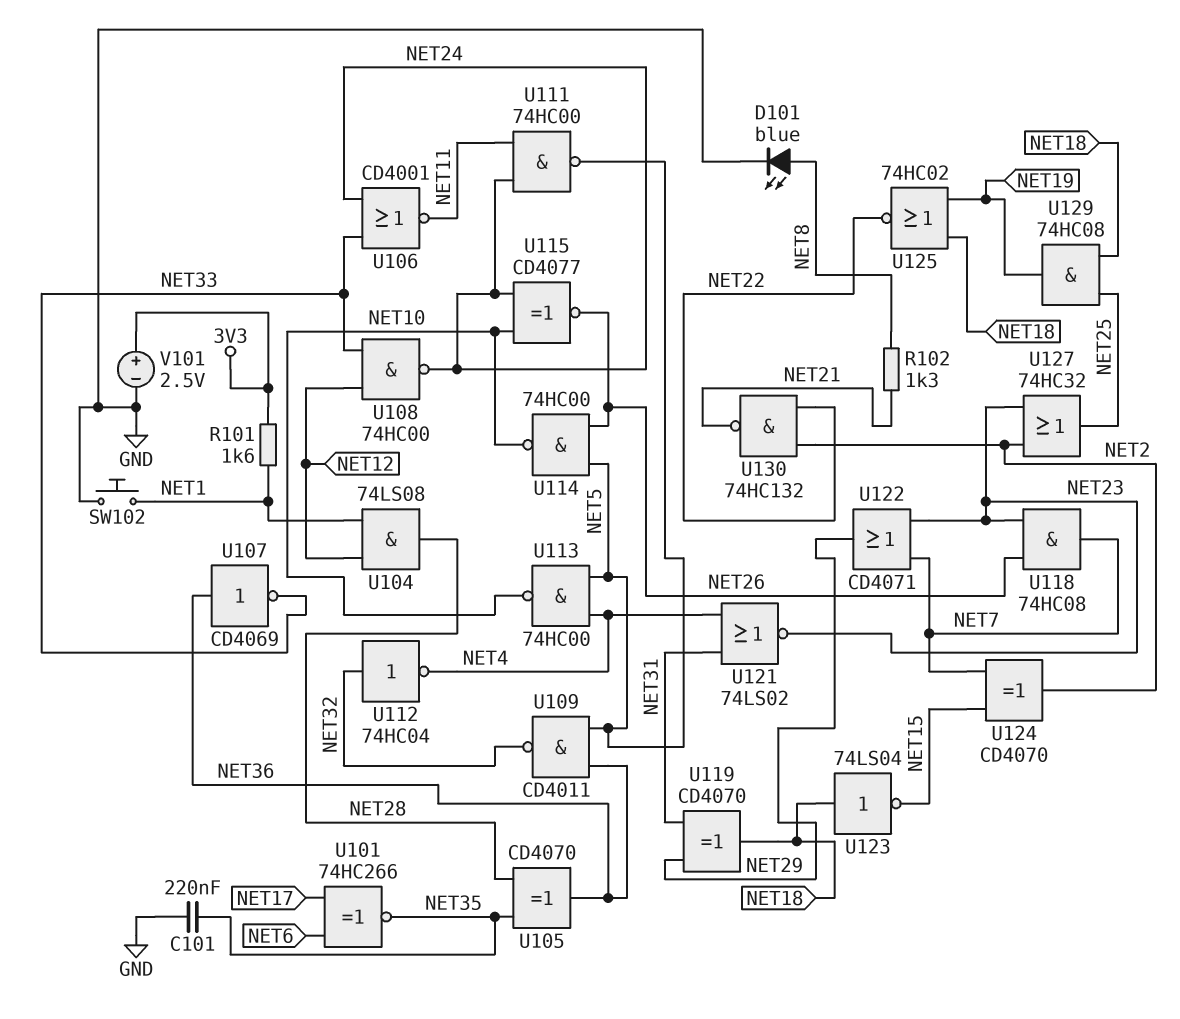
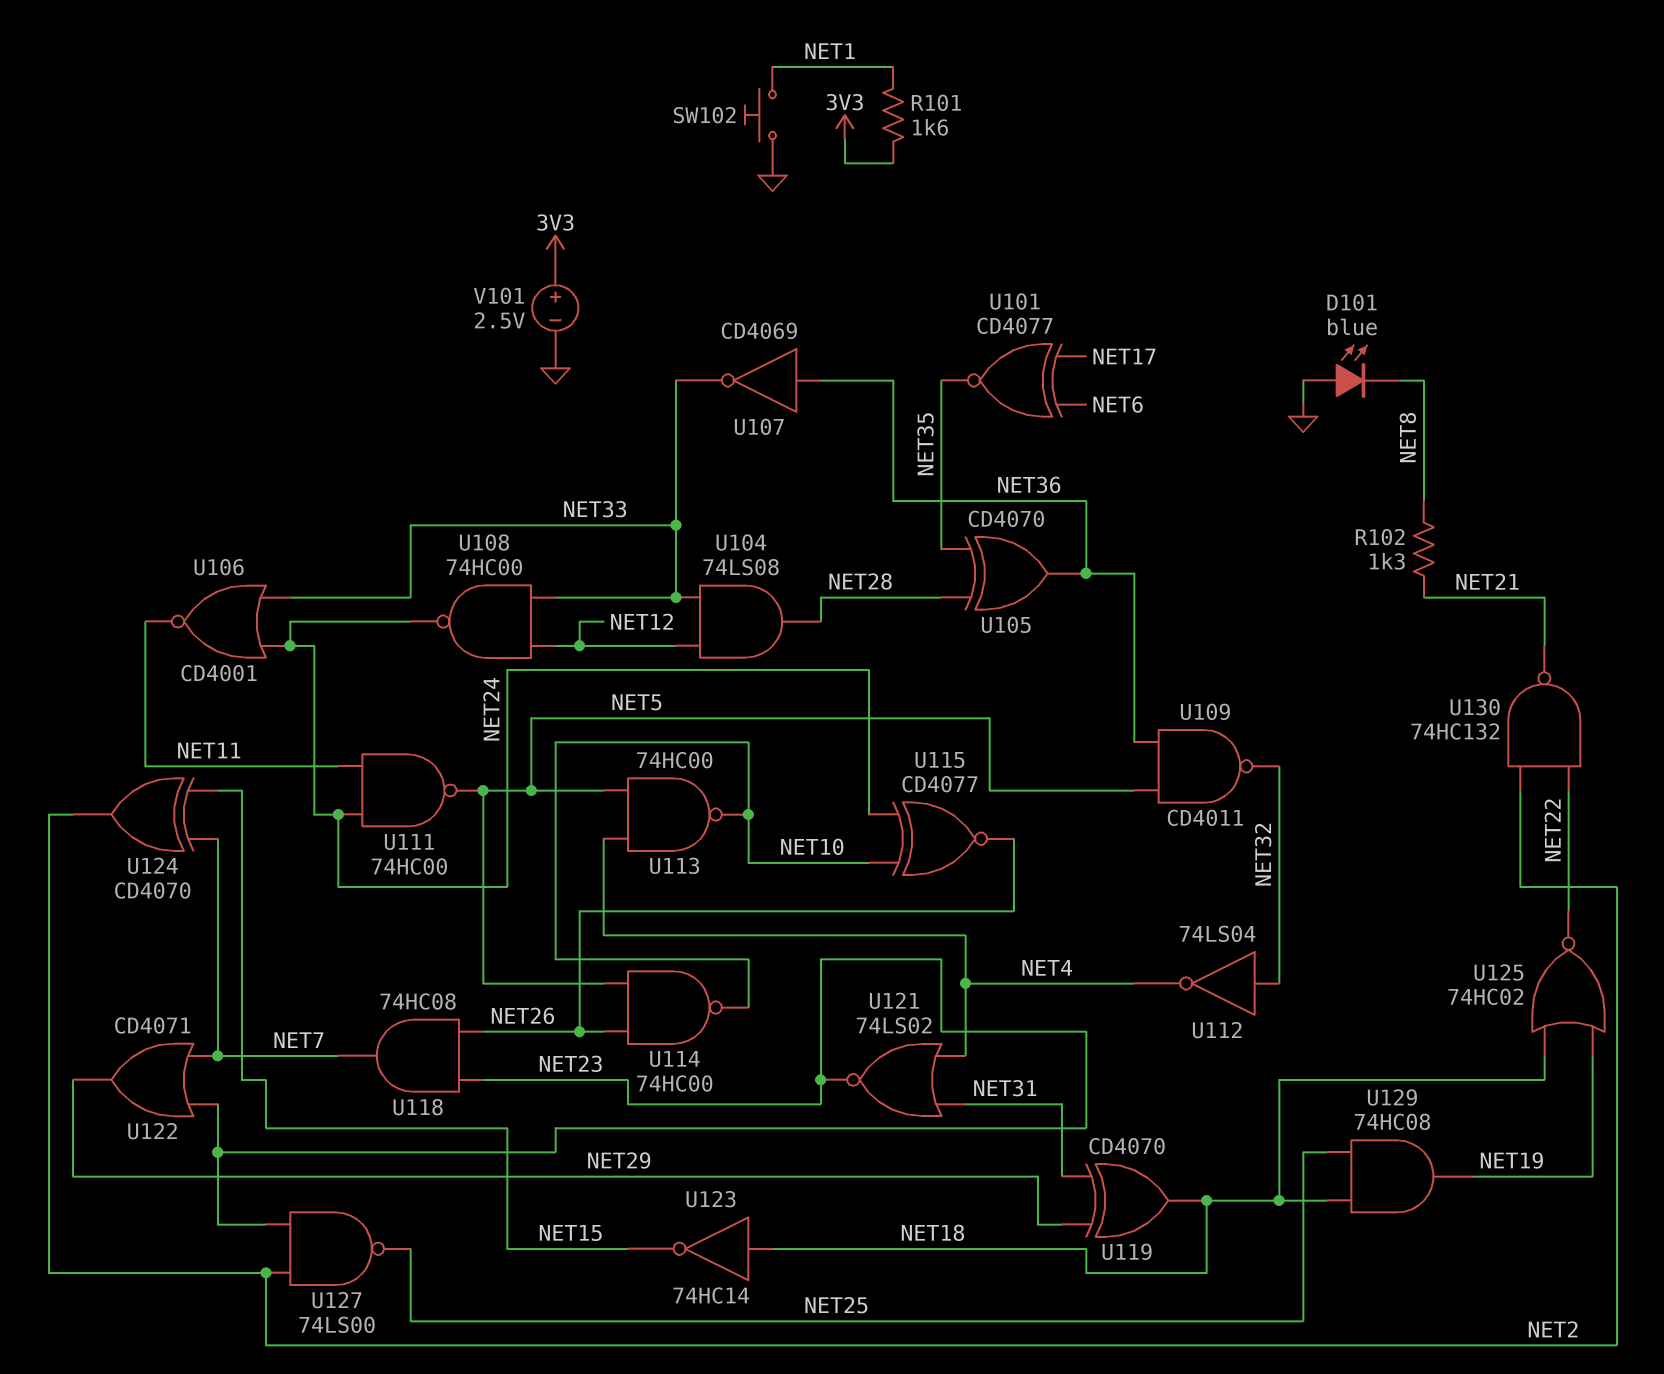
C101: 220nF (GND, NET35) -> none
D101: LED blue (A NET8, K GND) -> LED blue (A GND, K NET8)
U101: XNOR 74HC266 (in NET6, in NET17, out NET35) -> XNOR CD4077 (in NET6, in NET17, out NET35)
U104: AND 74LS08 (in NET1, in NET12, out NET28) -> AND 74LS08 (in NET12, in NET33, out NET28)
U112: NOT 74HC04 (in NET32, out NET4) -> NOT 74LS04 (in NET32, out NET4)
U123: NOT 74LS04 (in NET18, out NET15) -> NOT 74HC14 (in NET18, out NET15)
U127: OR 74HC32 (in NET2, in NET23, out NET25) -> NAND 74LS00 (in NET2, in NET23, out NET25)

